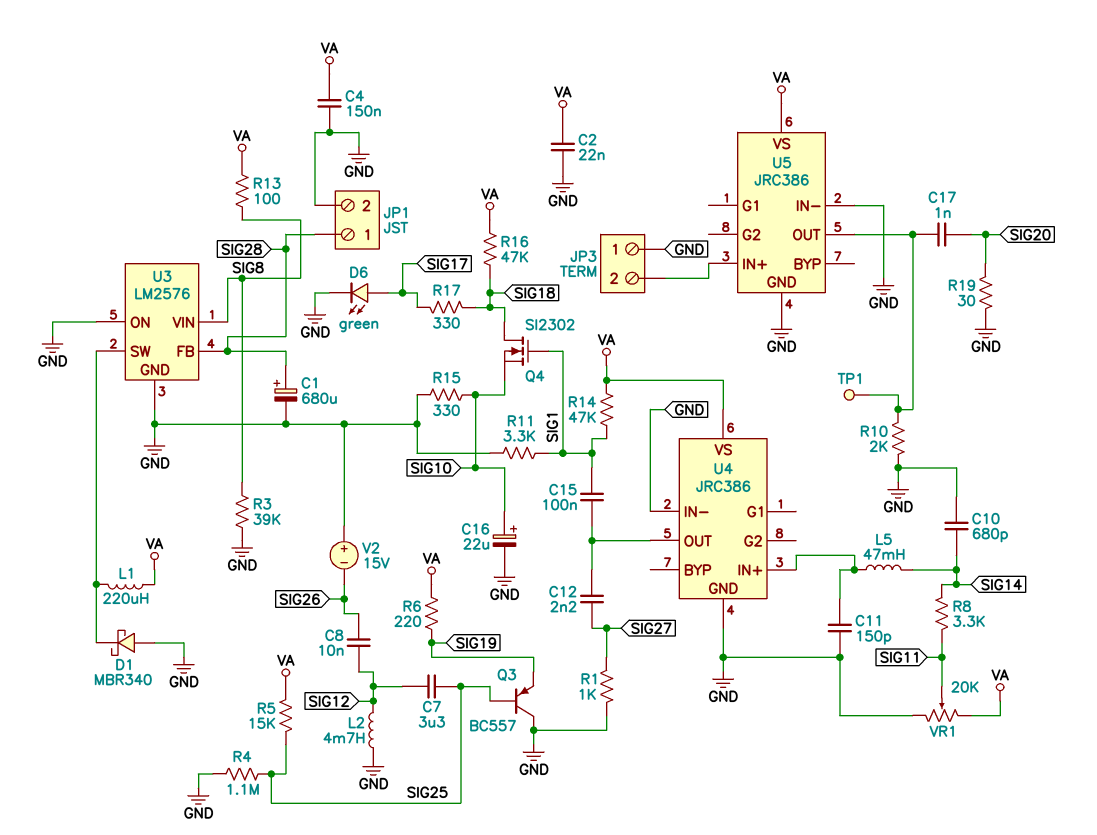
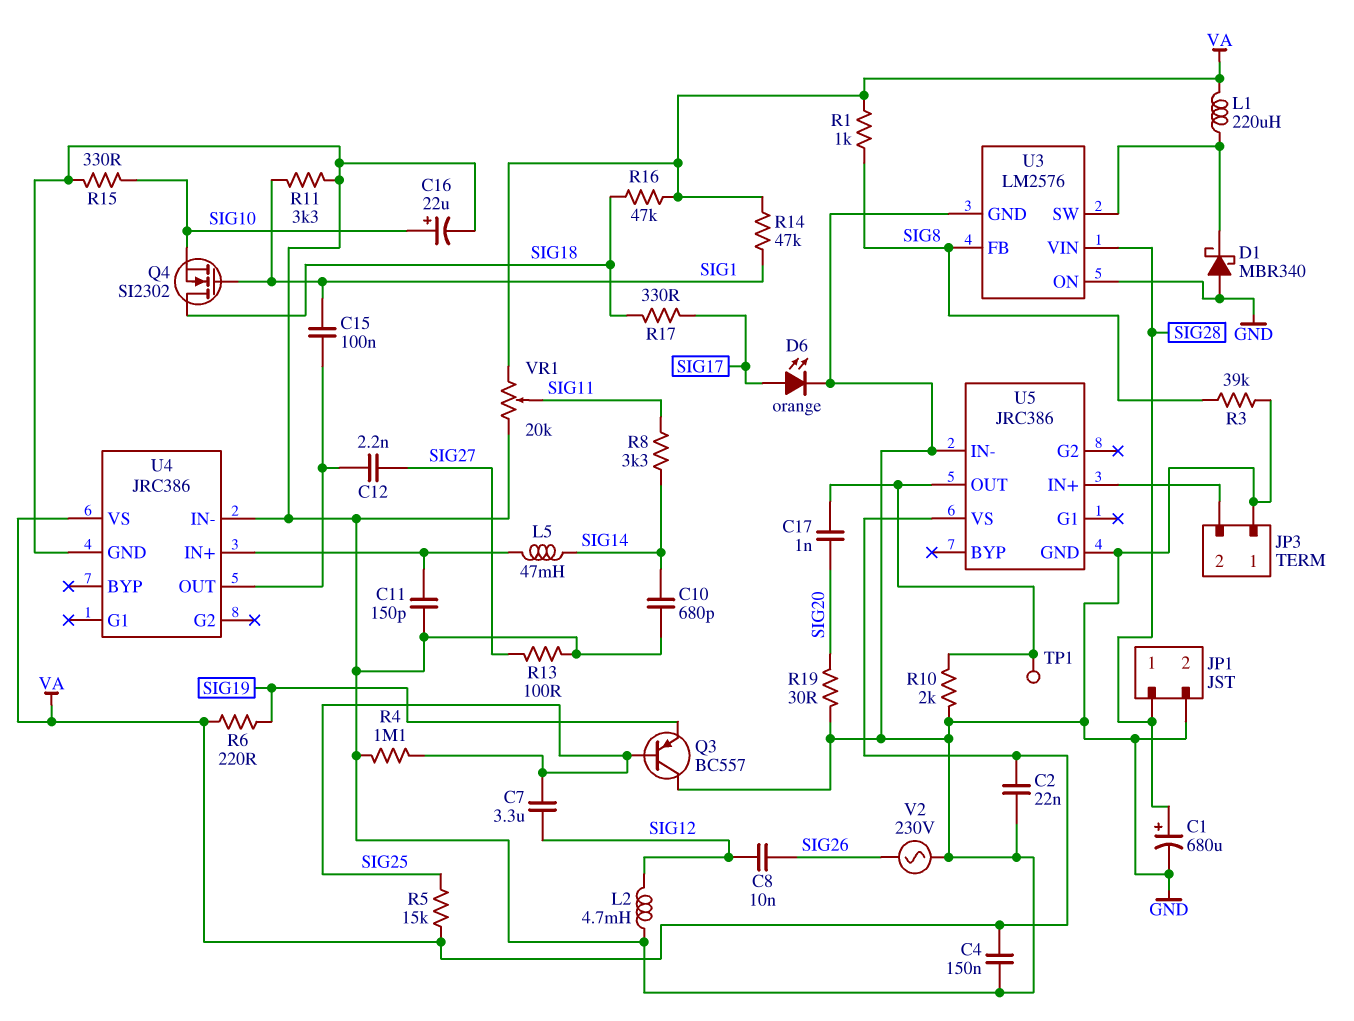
D6: LED green (A SIG17, K GND) -> LED orange (A SIG17, K GND)
R1: 1k (GND, SIG27) -> 1k (SIG8, VA)
R13: 100 (SIG8, VA) -> 100 (GND, SIG27)
U3 pin FB: SIG28 -> SIG8
U3 pin VIN: SIG8 -> SIG28
V2: 15V (plus GND, minus SIG26) -> AC 230V (GND, SIG26)

